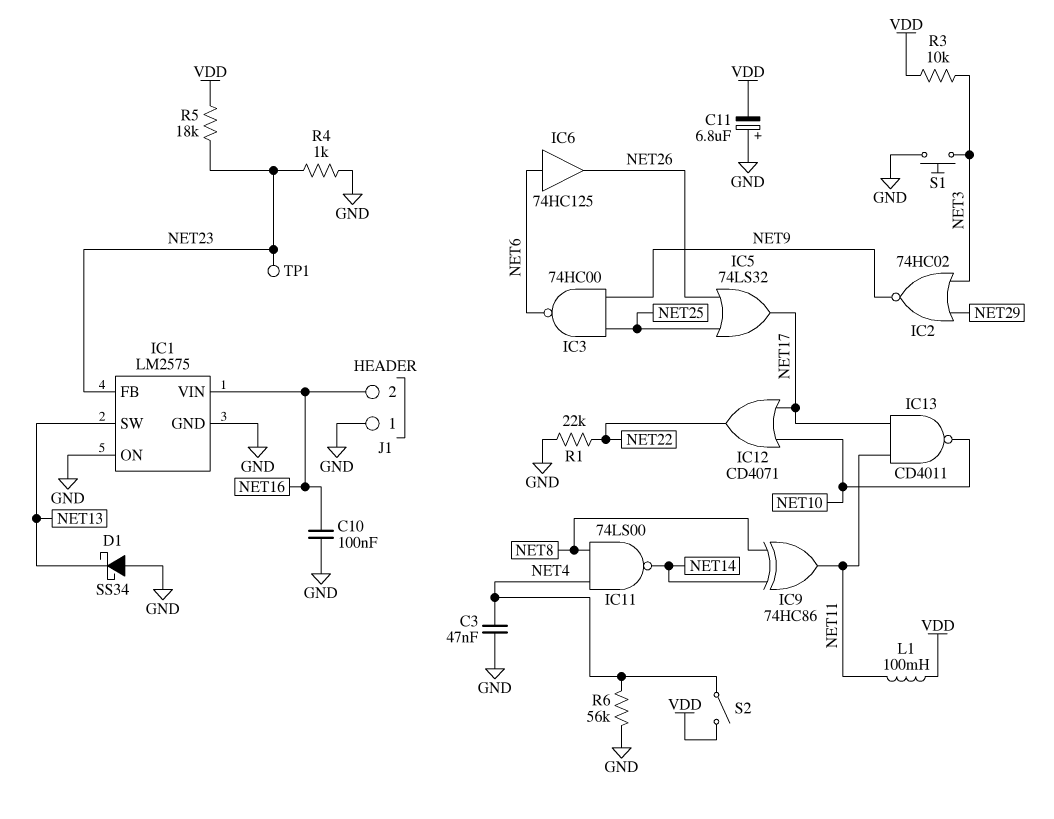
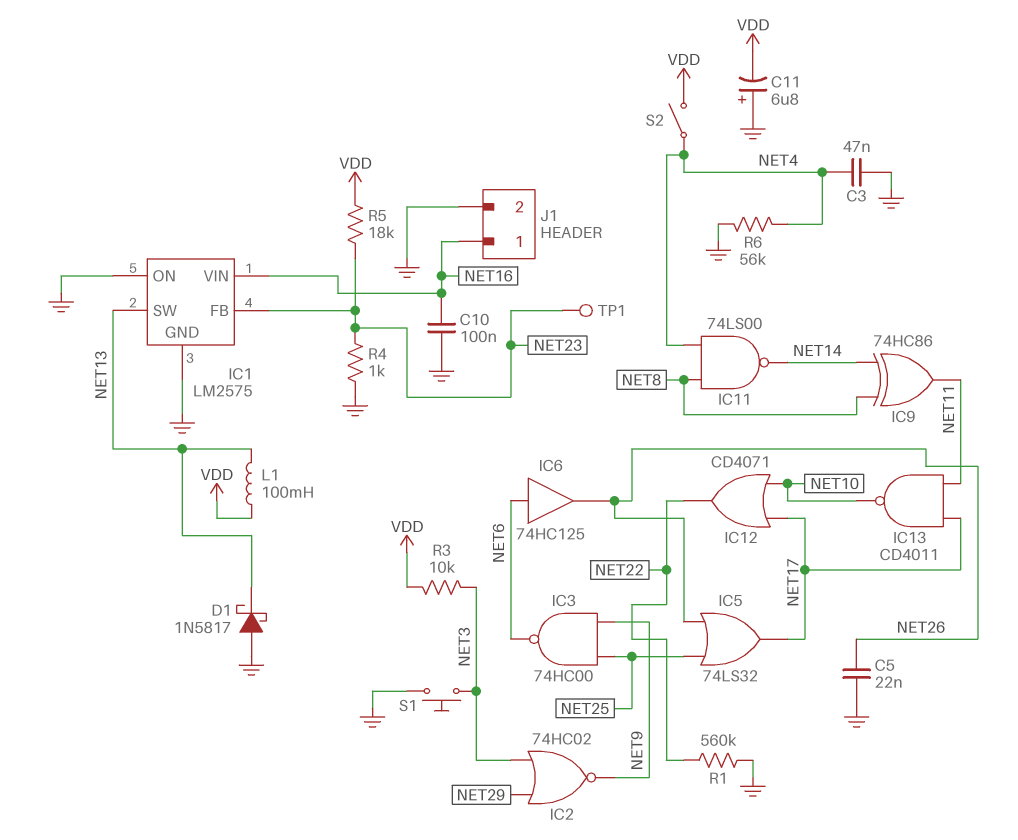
C5: none -> 22nF (GND, NET26)
D1: schottky SS34 (A GND, K NET13) -> schottky 1N5817 (A GND, K NET13)
J1 pin 1: GND -> NET16
J1 pin 2: NET16 -> GND
L1: 100mH (NET11, VDD) -> 100mH (NET13, VDD)
R1: 22k (GND, NET22) -> 560k (GND, NET22)

